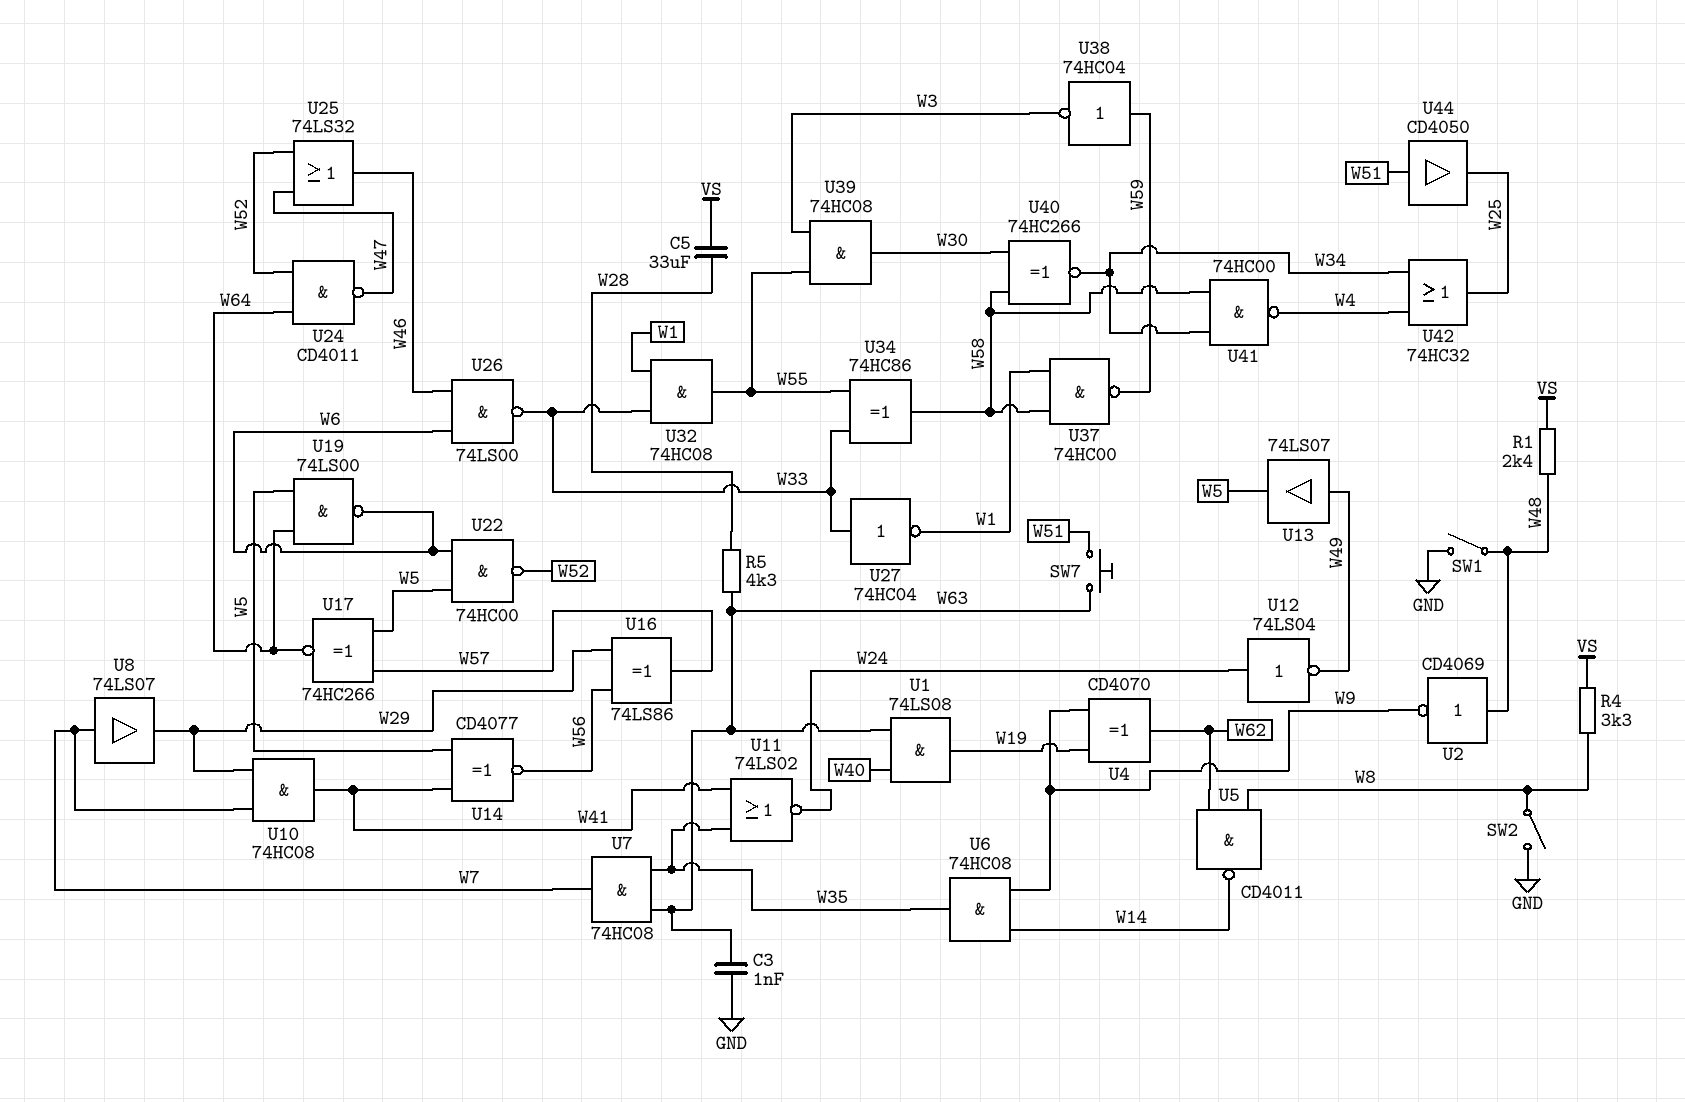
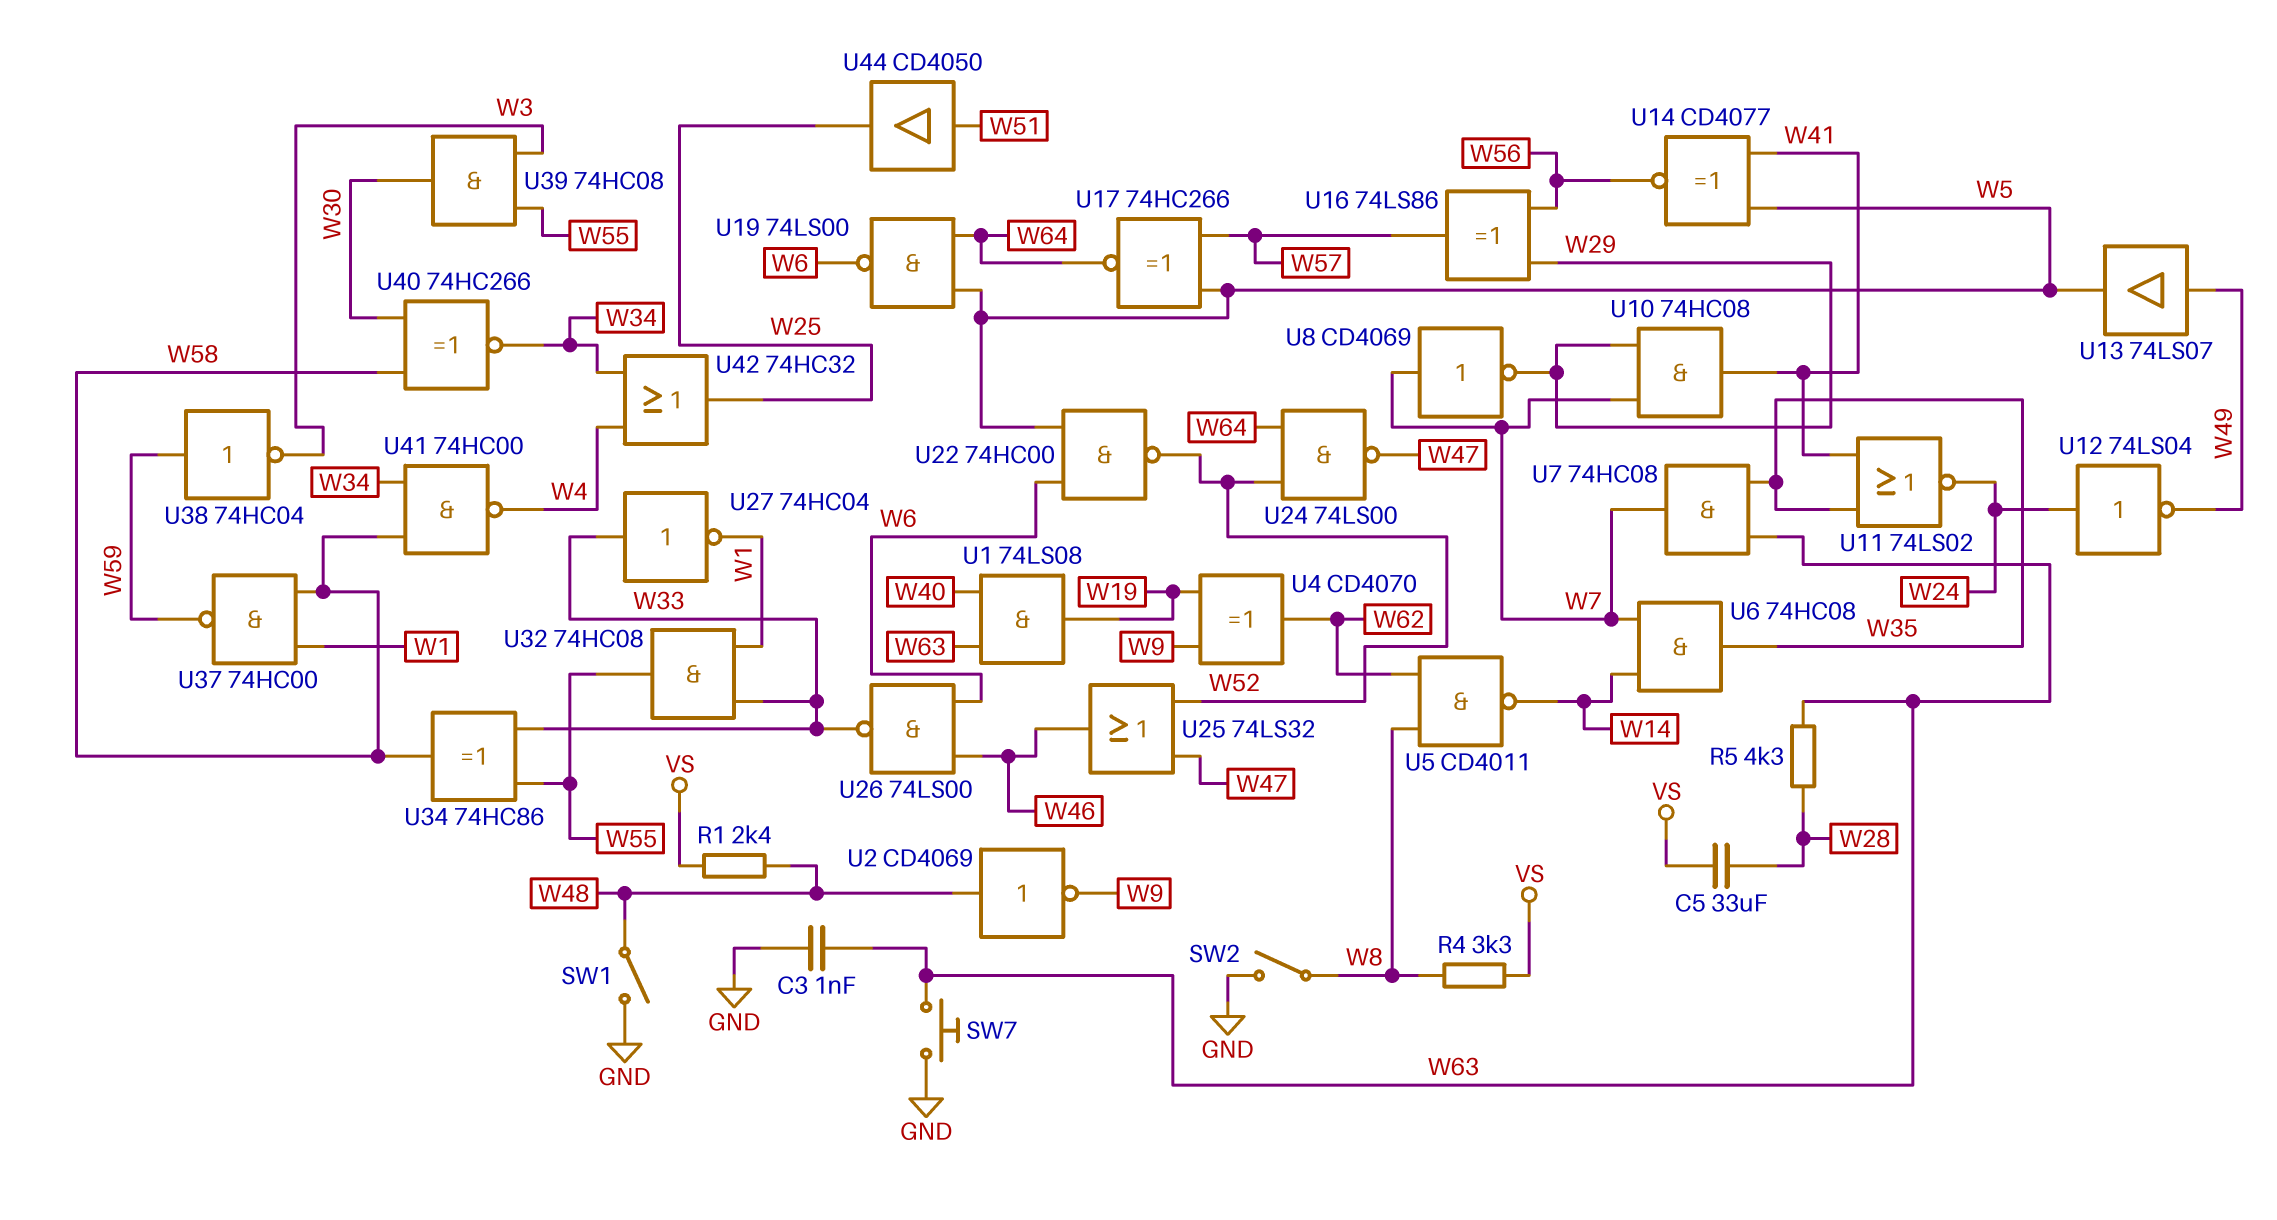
SW7: button (W51, W63) -> button (GND, W63)
U6: AND 74HC08 (in W9, in W14, out W35) -> AND 74HC08 (in W7, in W14, out W35)
U8: buffer 74LS07 (in W7, out W29) -> NOT CD4069 (in W7, out W29)
U24: NAND CD4011 (in W52, in W64, out W47) -> NAND 74LS00 (in W52, in W64, out W47)

